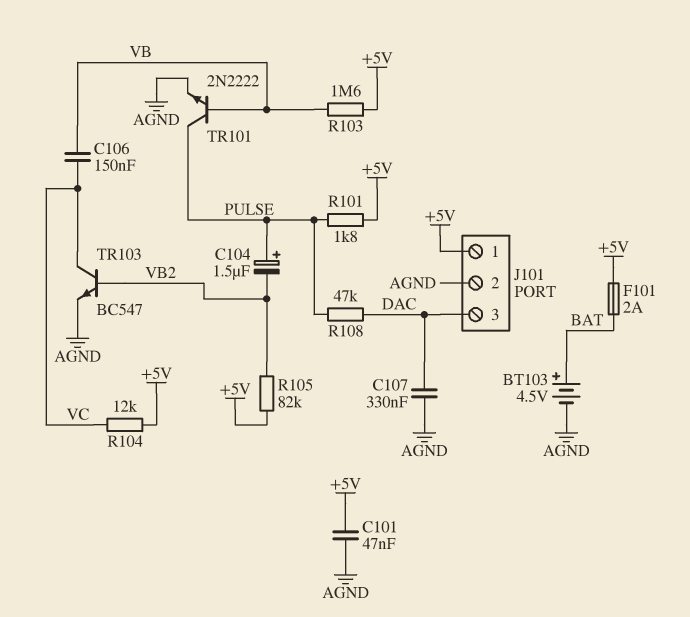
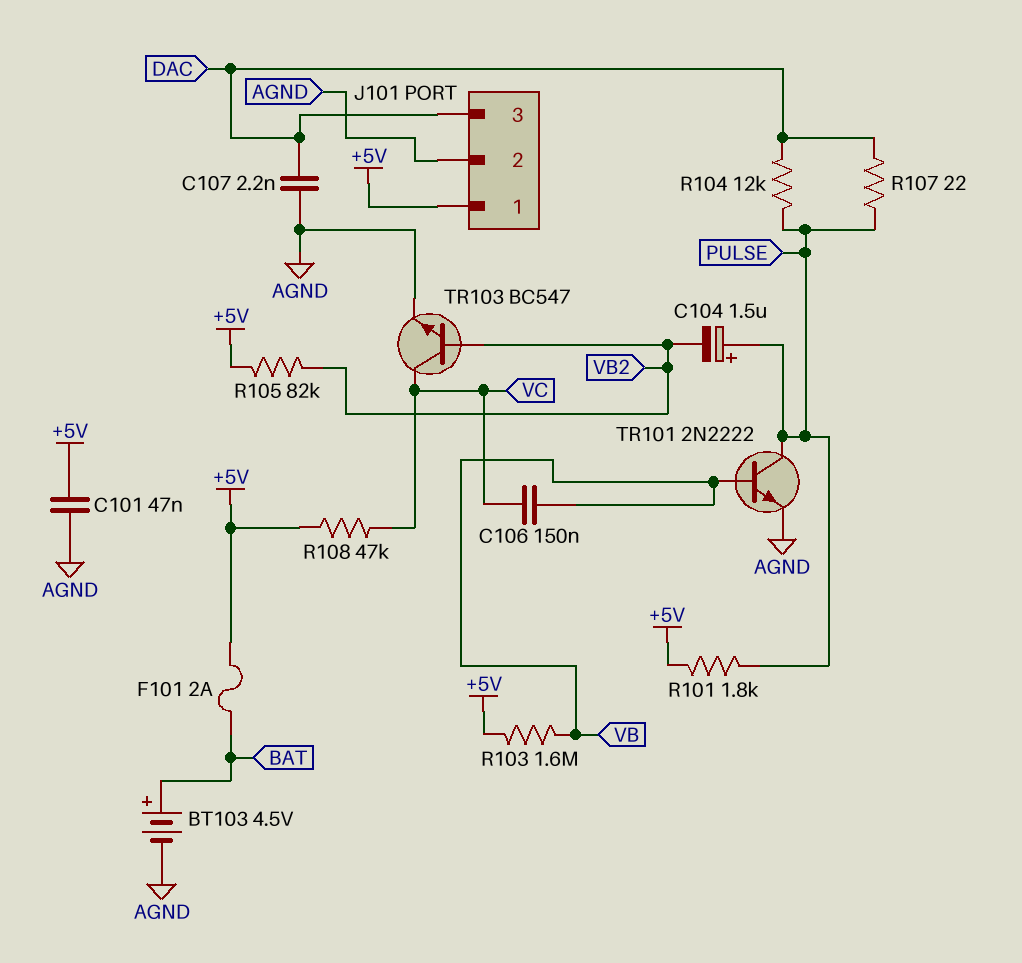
C107: 330nF (AGND, DAC) -> 2.2nF (AGND, DAC)
R104: 12k (+5V, VC) -> 12k (DAC, PULSE)
R107: none -> 22 (DAC, PULSE)
R108: 47k (DAC, PULSE) -> 47k (+5V, VC)

